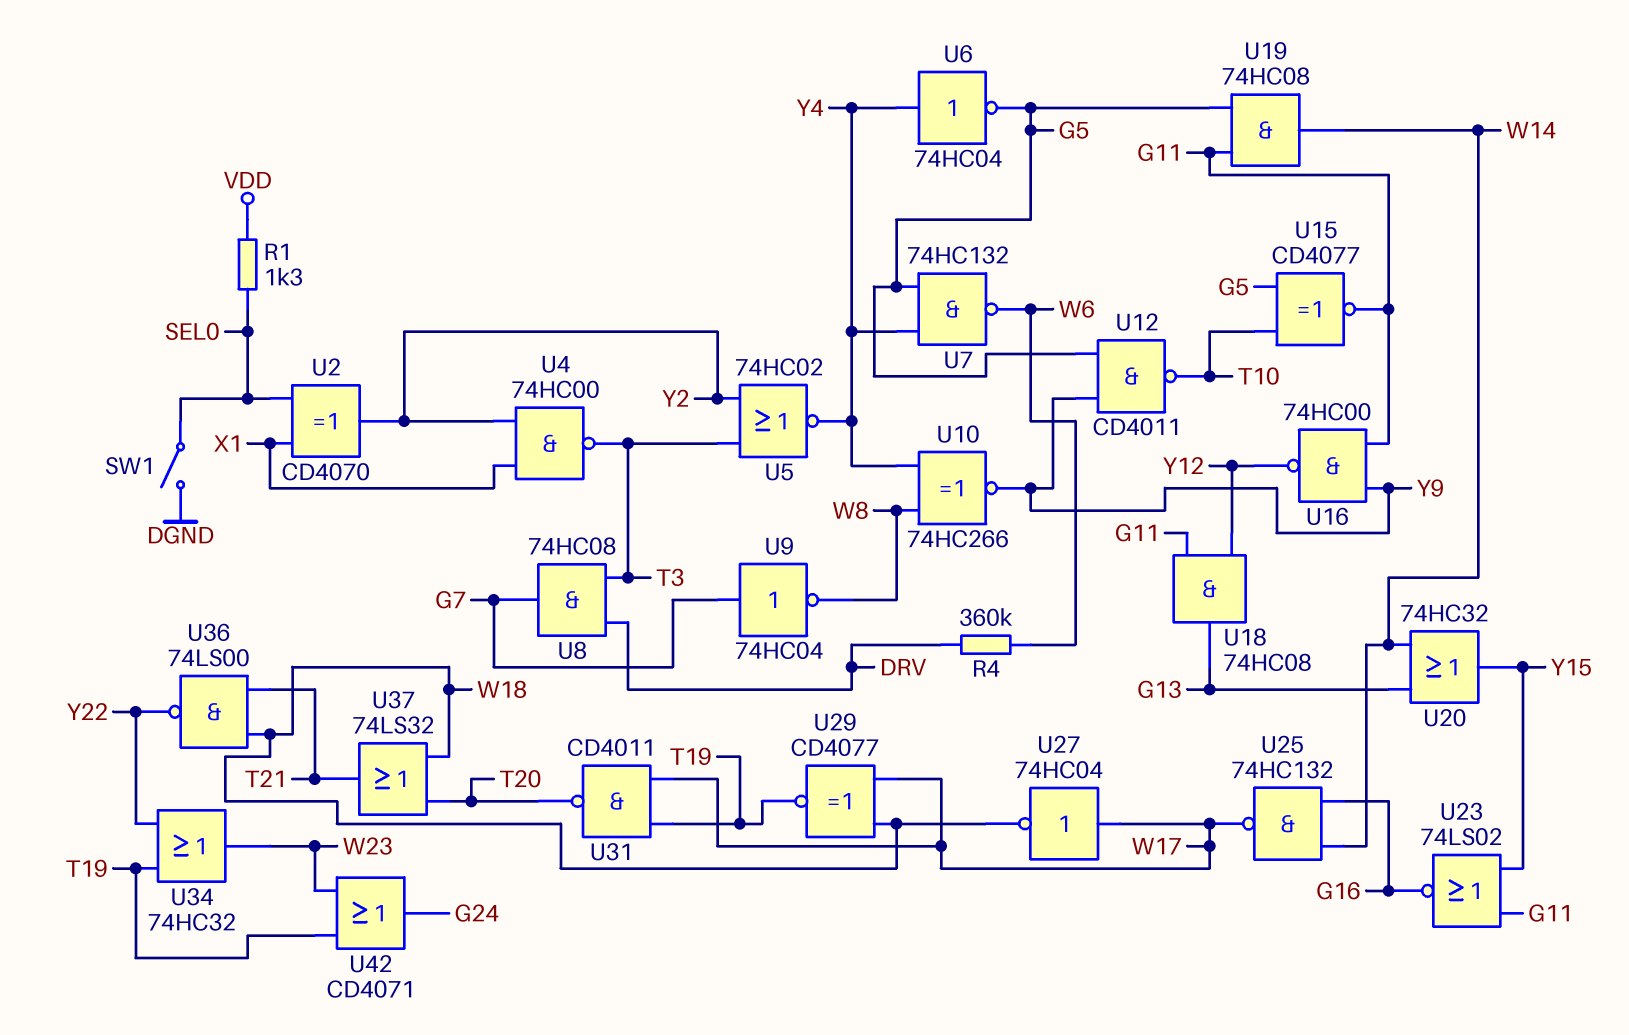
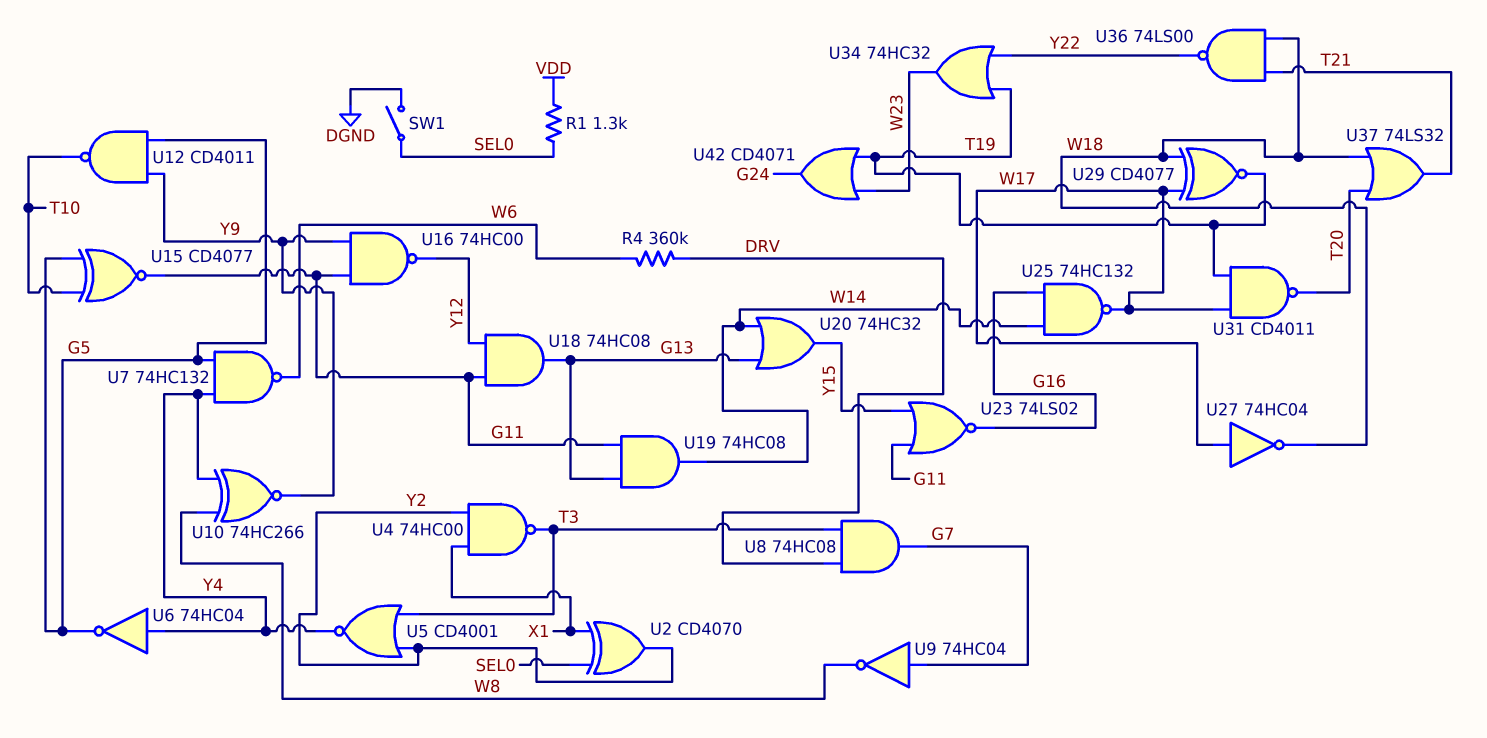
U5: NOR 74HC02 (in T3, in Y2, out Y4) -> NOR CD4001 (in T3, in Y2, out Y4)
U19: AND 74HC08 (in G5, in G11, out W14) -> AND 74HC08 (in G11, in G13, out W14)

